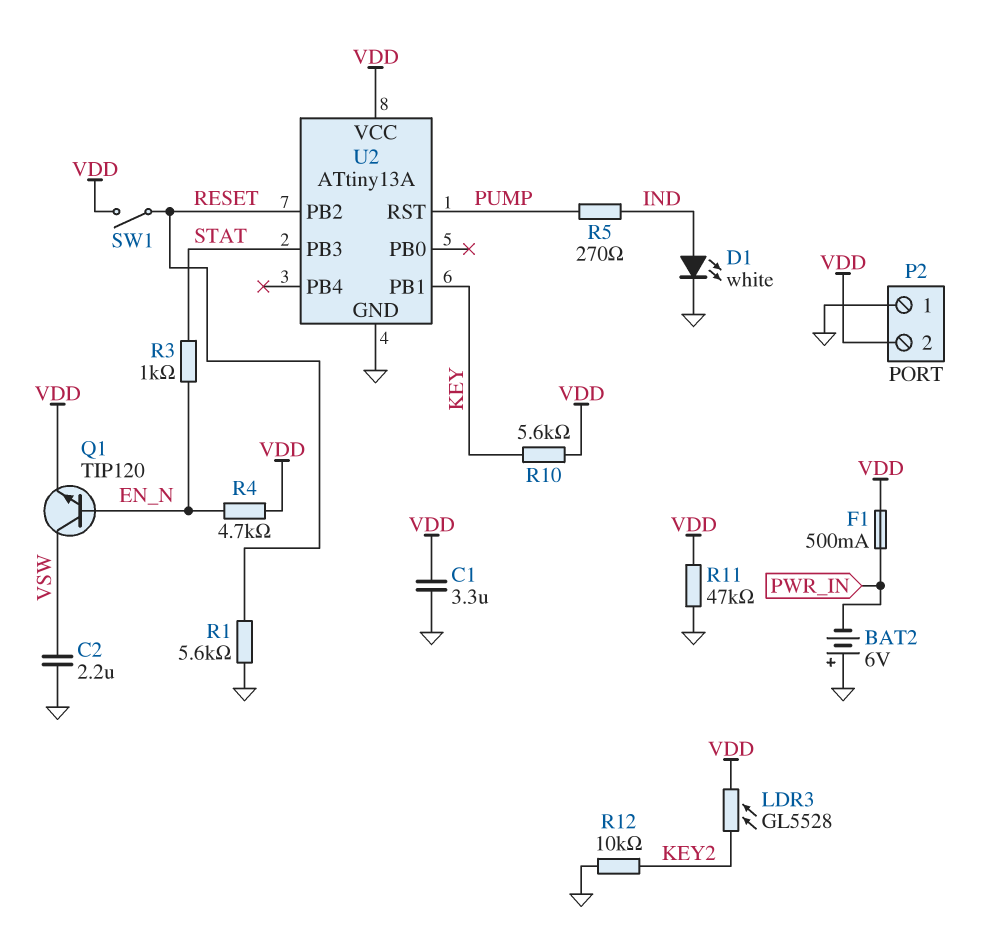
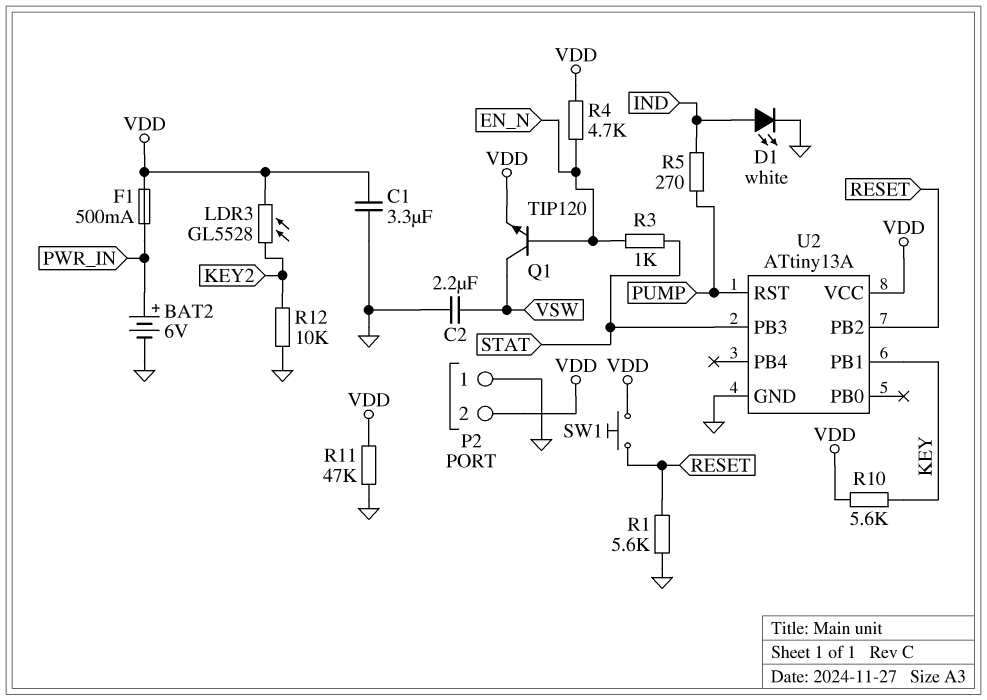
BAT2: 6V (plus GND, minus PWR_IN) -> 6V (plus PWR_IN, minus GND)
SW1: switch (RESET, VDD) -> button (RESET, VDD)

